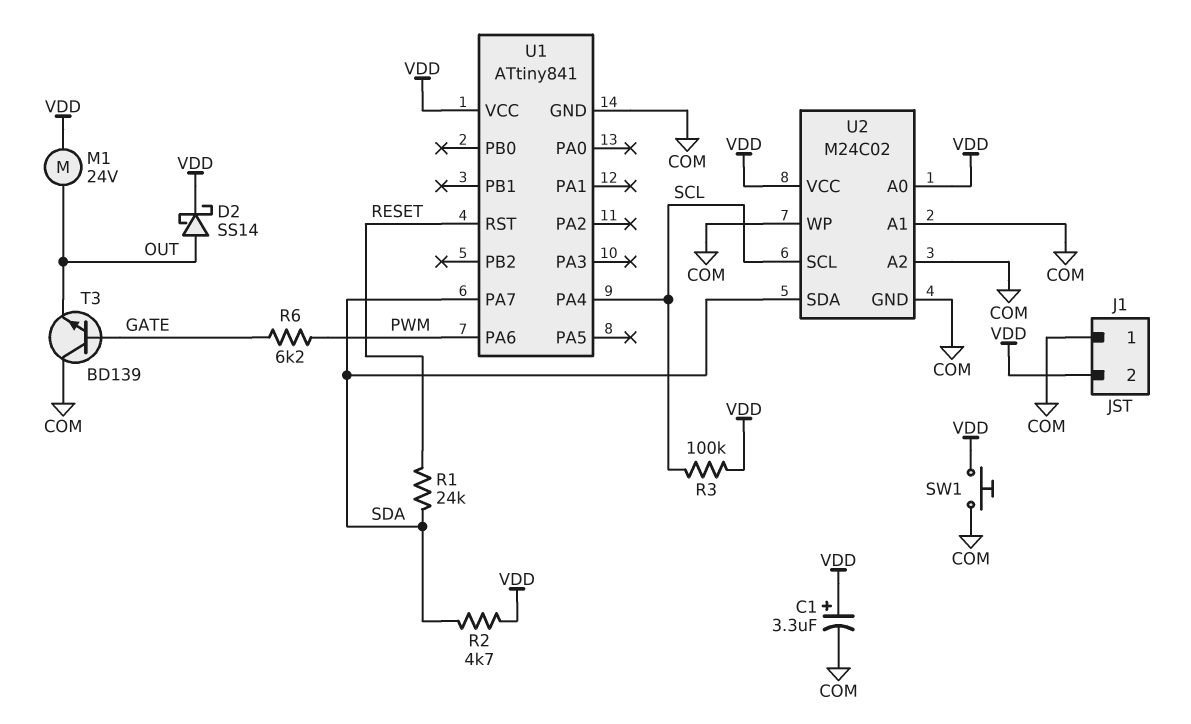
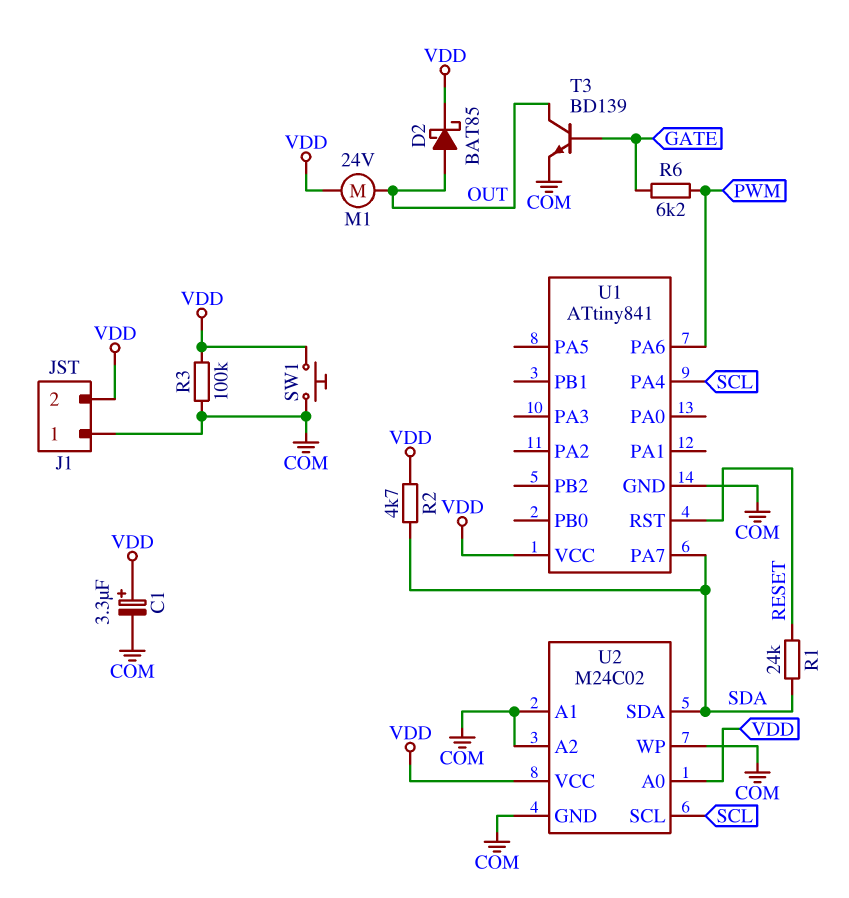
D2: schottky SS14 (A OUT, K VDD) -> schottky BAT85 (A OUT, K VDD)
R3: 100k (SCL, VDD) -> 100k (COM, VDD)
T3: NPN BD139 (B GATE, C COM, E OUT) -> NPN BD139 (B GATE, C OUT, E COM)

